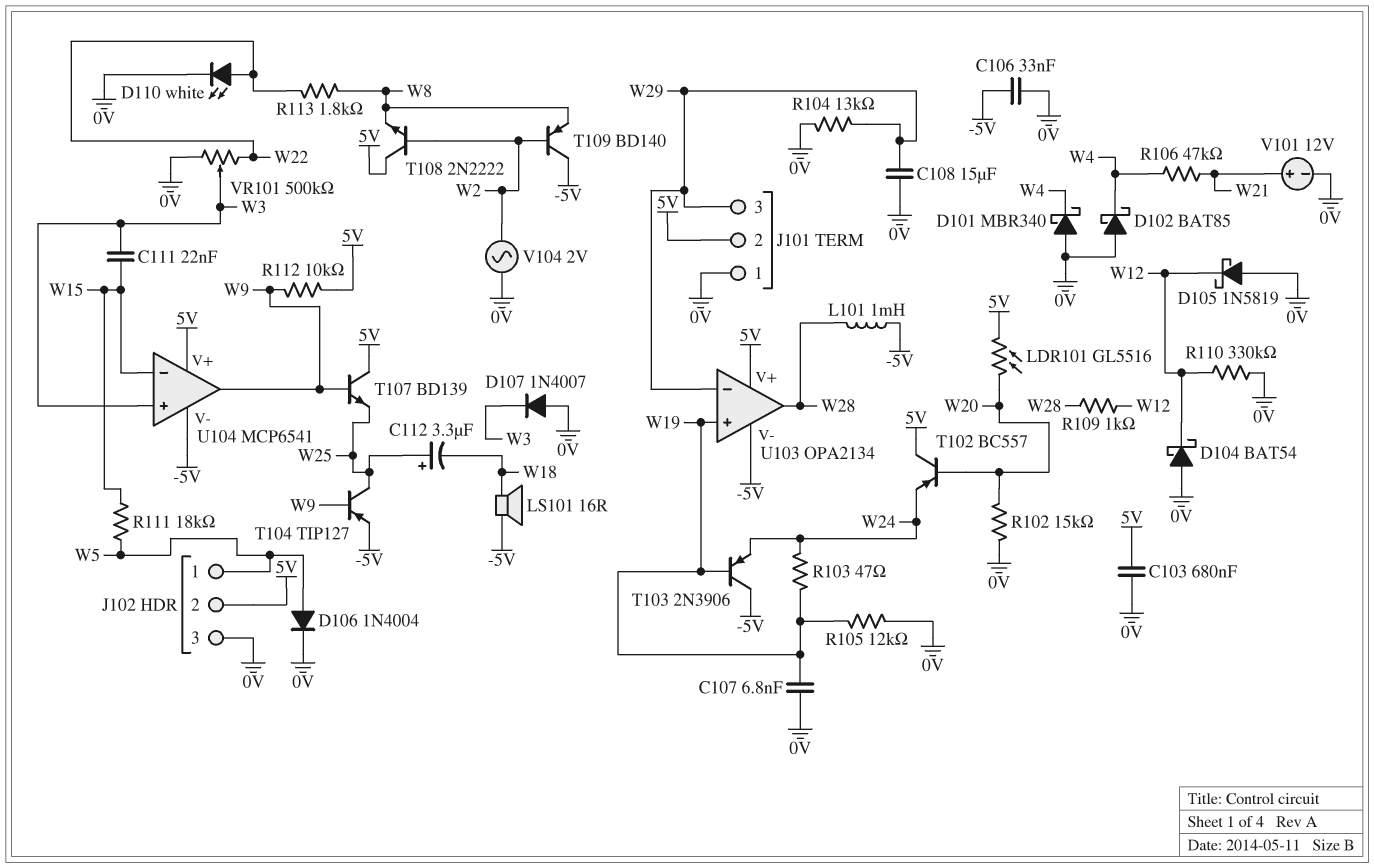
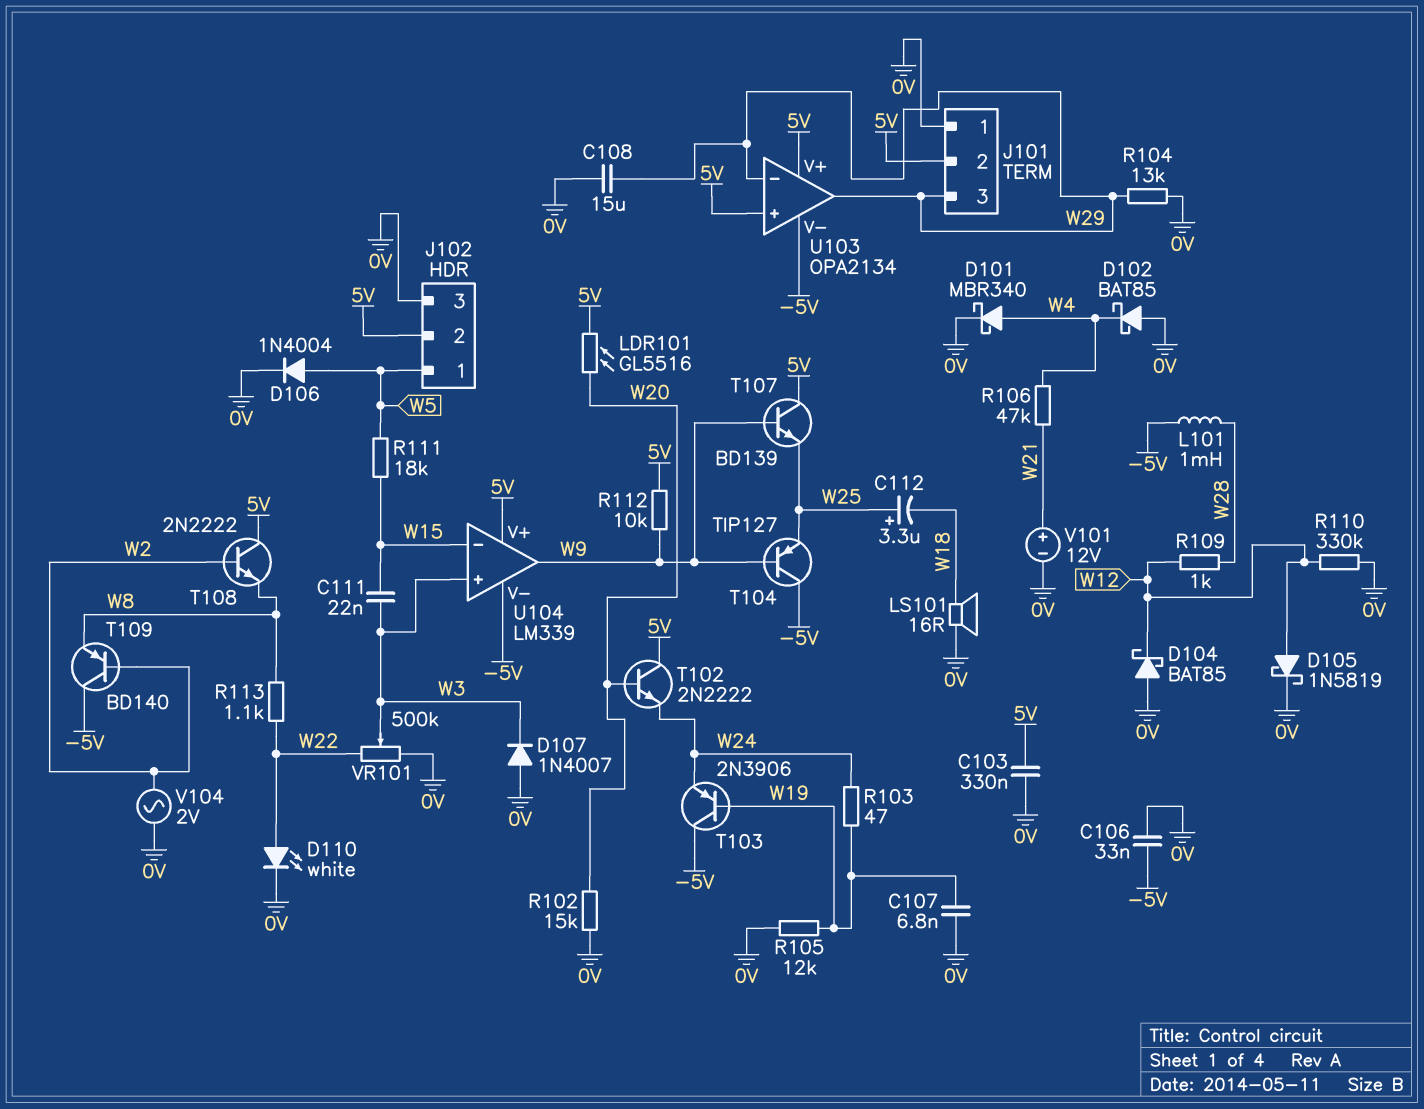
C103: 680nF (0V, 5V) -> 330nF (0V, 5V)
D101: schottky MBR340 (A 0V, K W4) -> schottky MBR340 (A W4, K 0V)
D104: schottky BAT54 (A 0V, K W12) -> schottky BAT85 (A 0V, K W12)
D105: schottky 1N5819 (A 0V, K W12) -> schottky 1N5819 (A W12, K 0V)
LS101: speaker 16R (-5V, W18) -> speaker 16R (0V, W18)
R113: 1.8k (W8, W22) -> 1.1k (W8, W22)
T102: PNP BC557 (B W20, C 5V, E W24) -> NPN 2N2222 (B W20, C 5V, E W24)
T104: PNP TIP127 (B W9, C W25, E -5V) -> PNP TIP127 (B W9, C -5V, E W25)
U103 pin in+: W19 -> 5V
U103 pin out: W28 -> W29
U104: MCP6541 -> LM339

